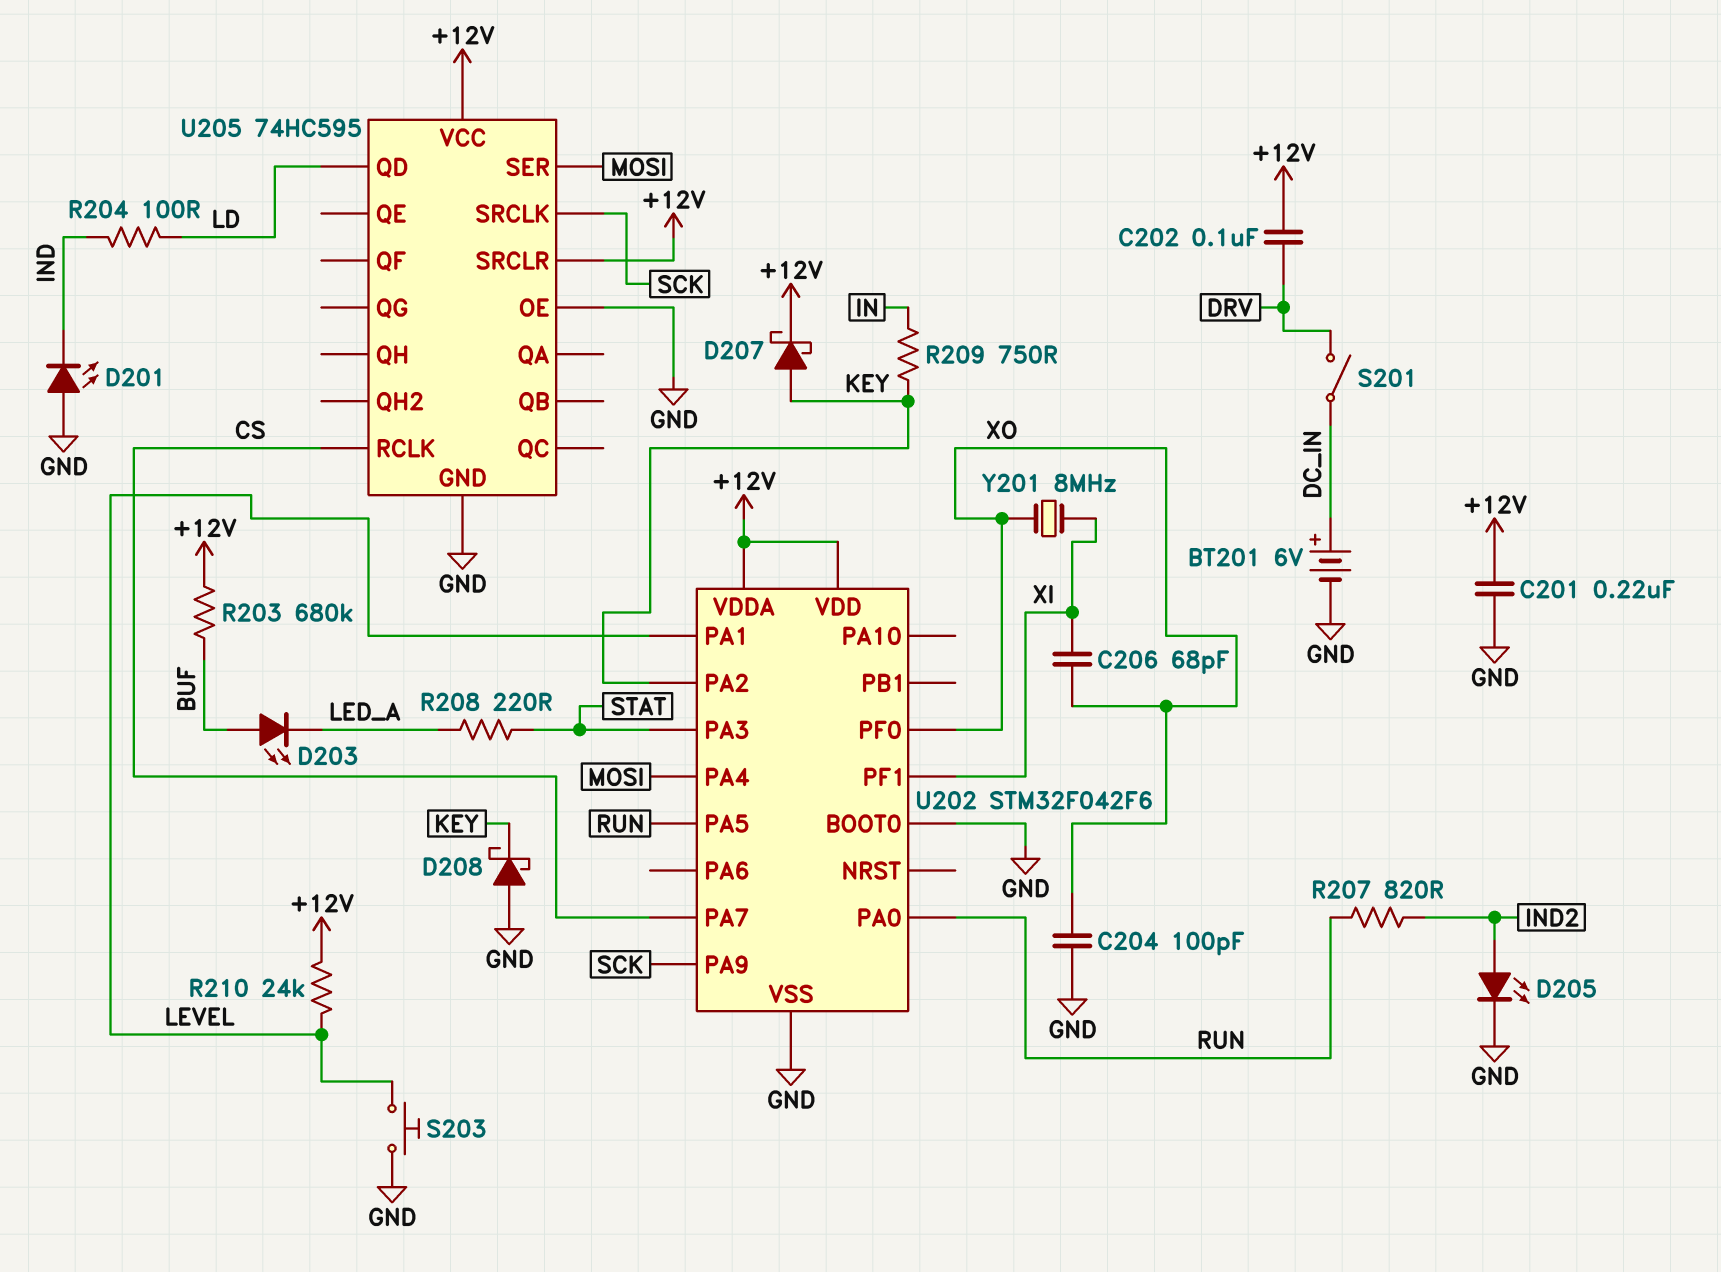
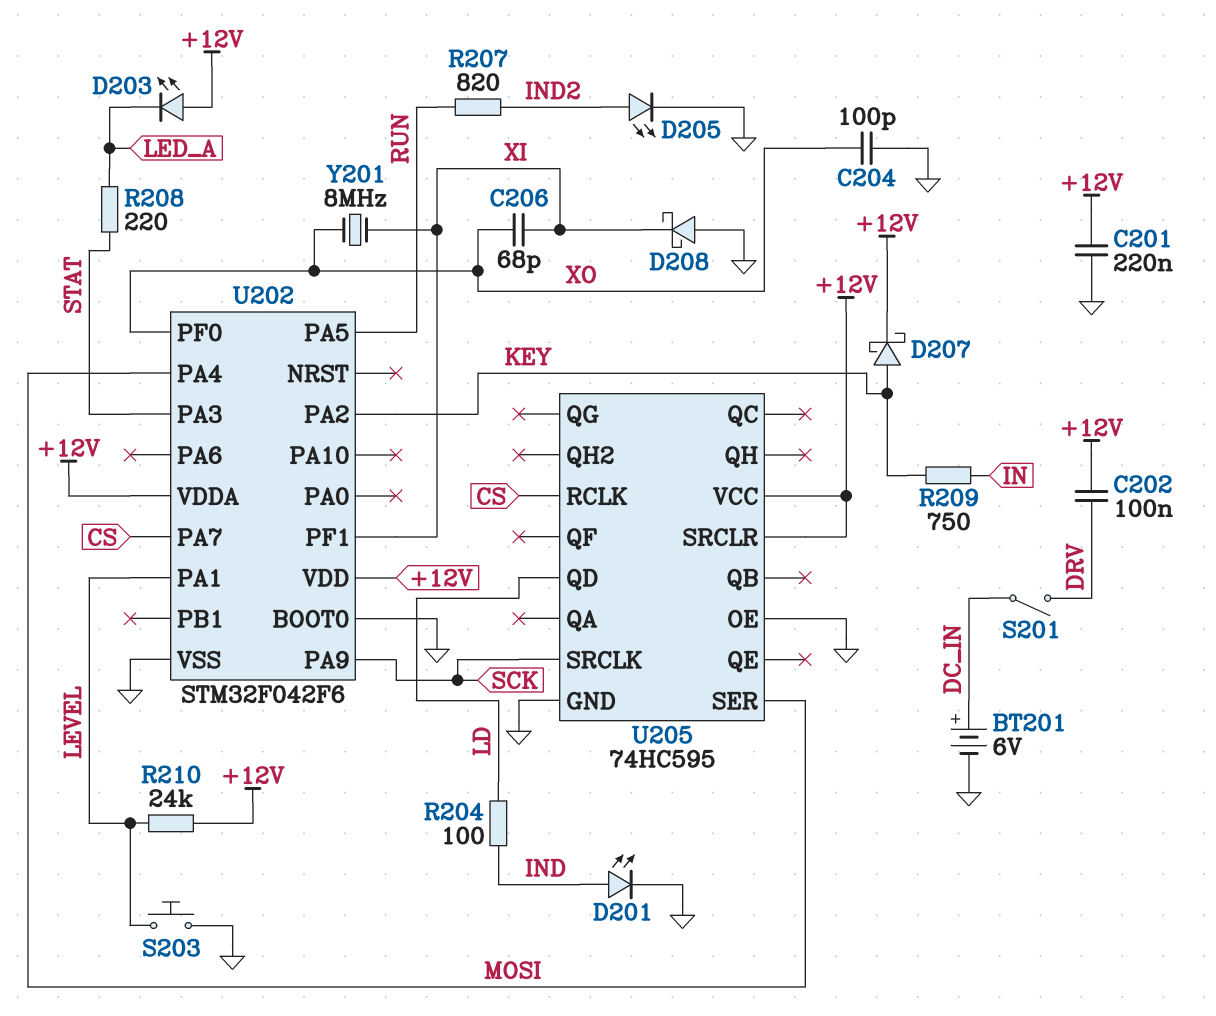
D201: LED (A GND, K IND) -> LED (A IND, K GND)
D203: LED (A BUF, K LED_A) -> LED (A +12V, K LED_A)
D208: schottky (A GND, K KEY) -> schottky (A GND, K XI)
R203: 680k (+12V, BUF) -> none
U202 pin PA0: RUN -> none

